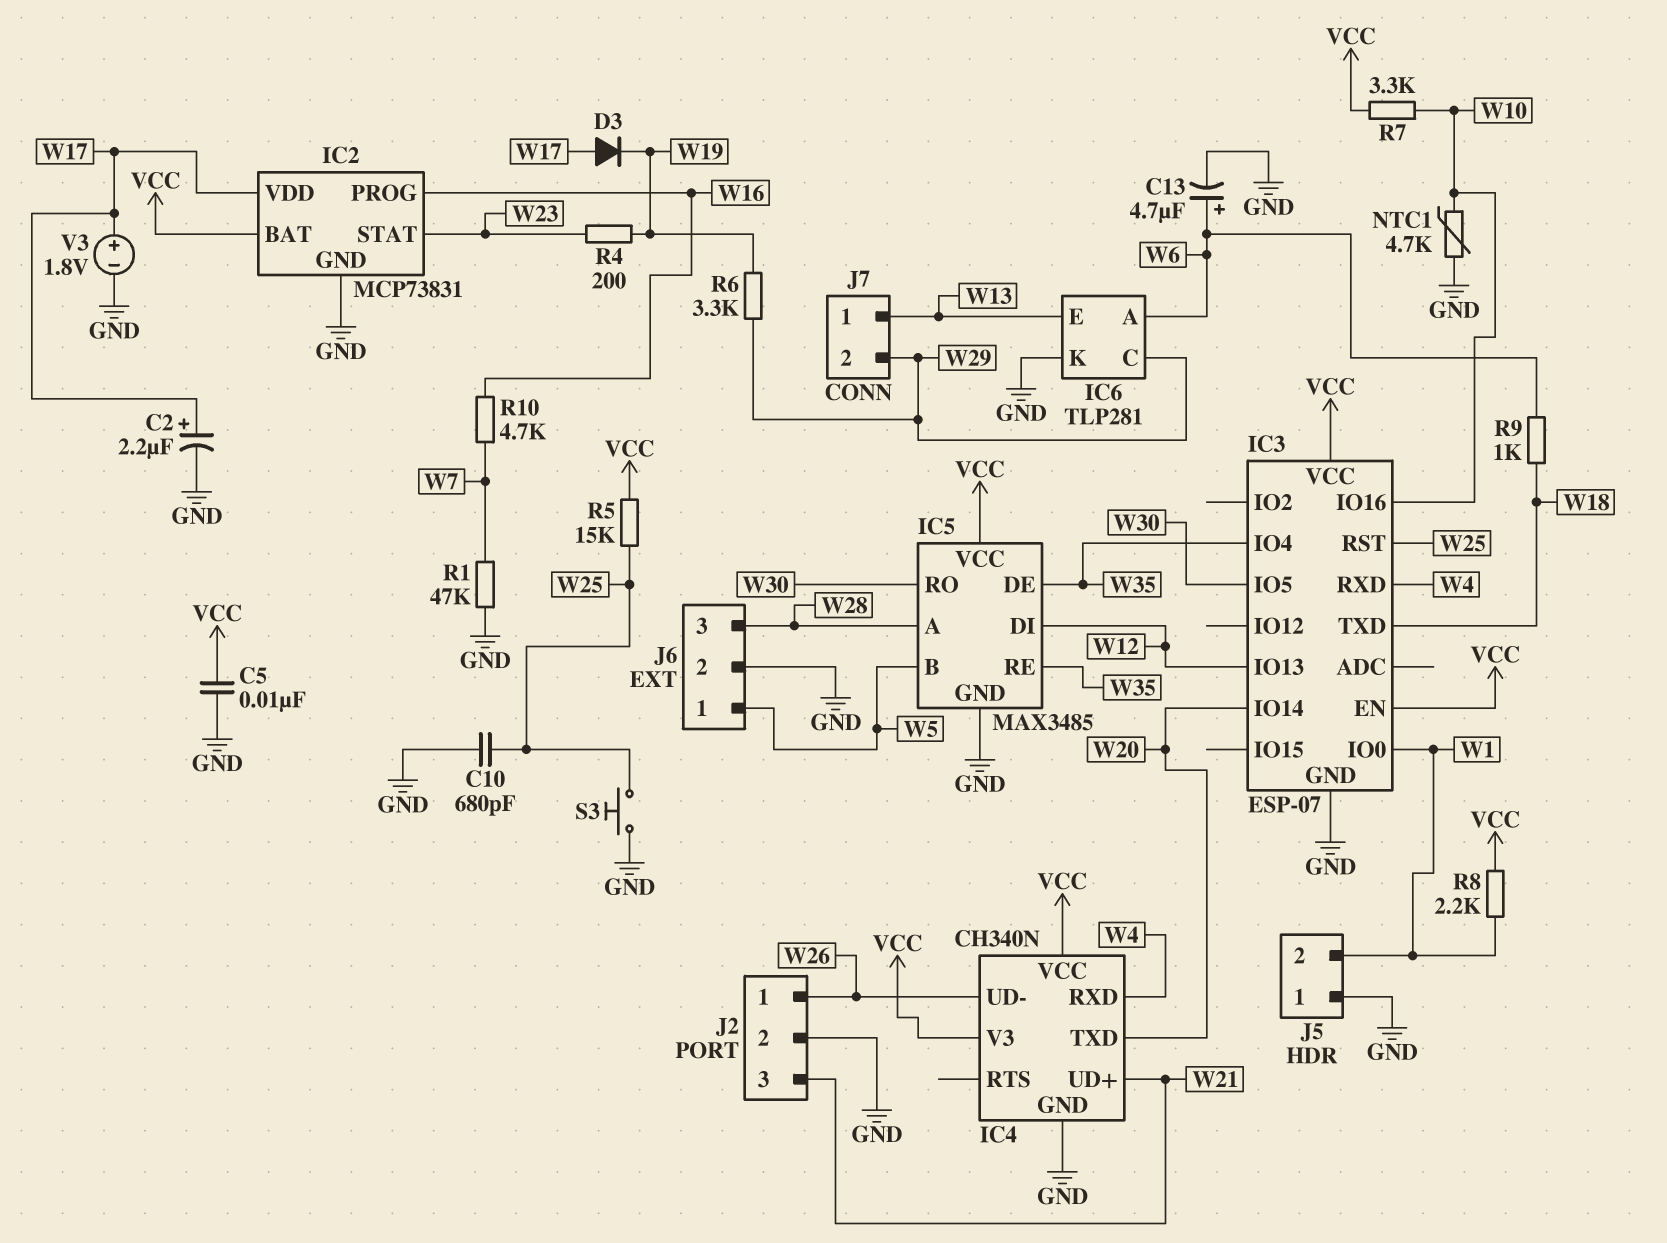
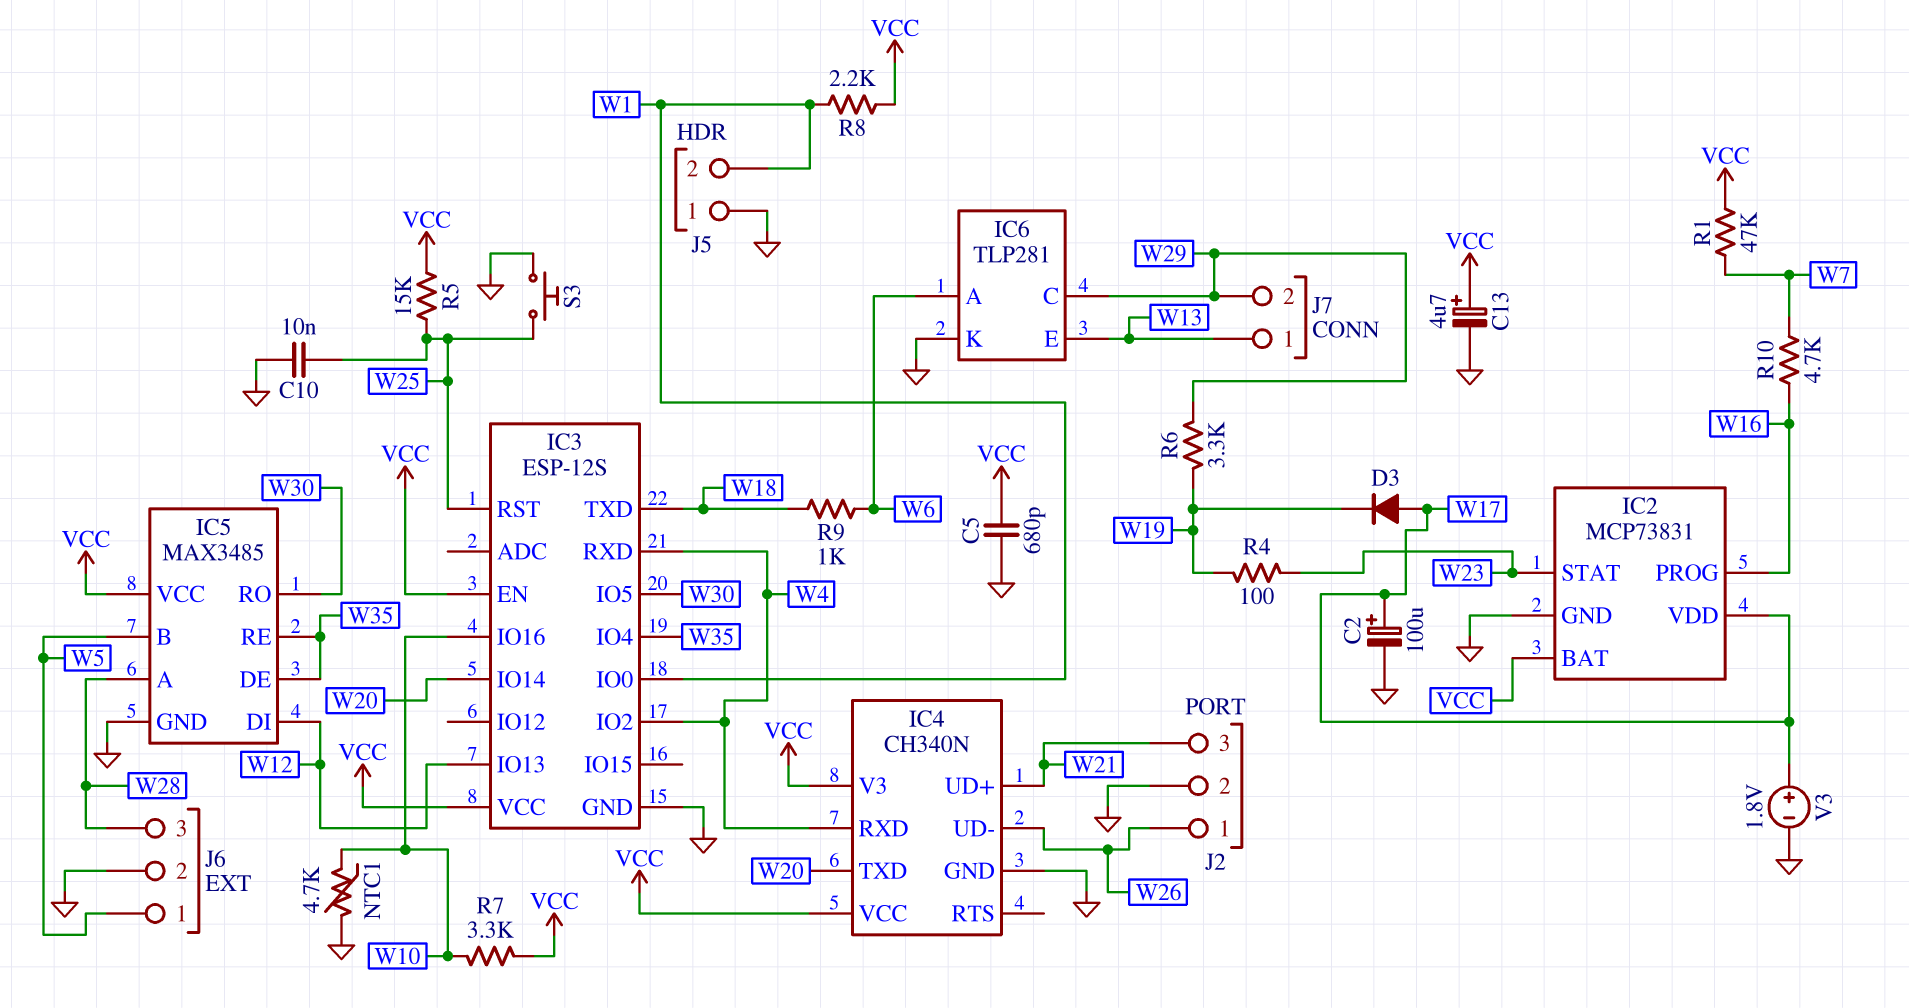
C2: 2.2uF (plus W17, minus GND) -> 100uF (plus W17, minus GND)
C5: 10nF (GND, VCC) -> 680pF (GND, VCC)
C10: 680pF (GND, W25) -> 10nF (GND, W25)
C13: 4.7uF (plus W6, minus GND) -> 4.7uF (plus VCC, minus GND)
IC3: ESP-07 -> ESP-12S
IC3 pin IO2: none -> W4
R1: 47k (GND, W7) -> 47k (VCC, W7)
R4: 200 (W19, W23) -> 100 (W19, W23)

